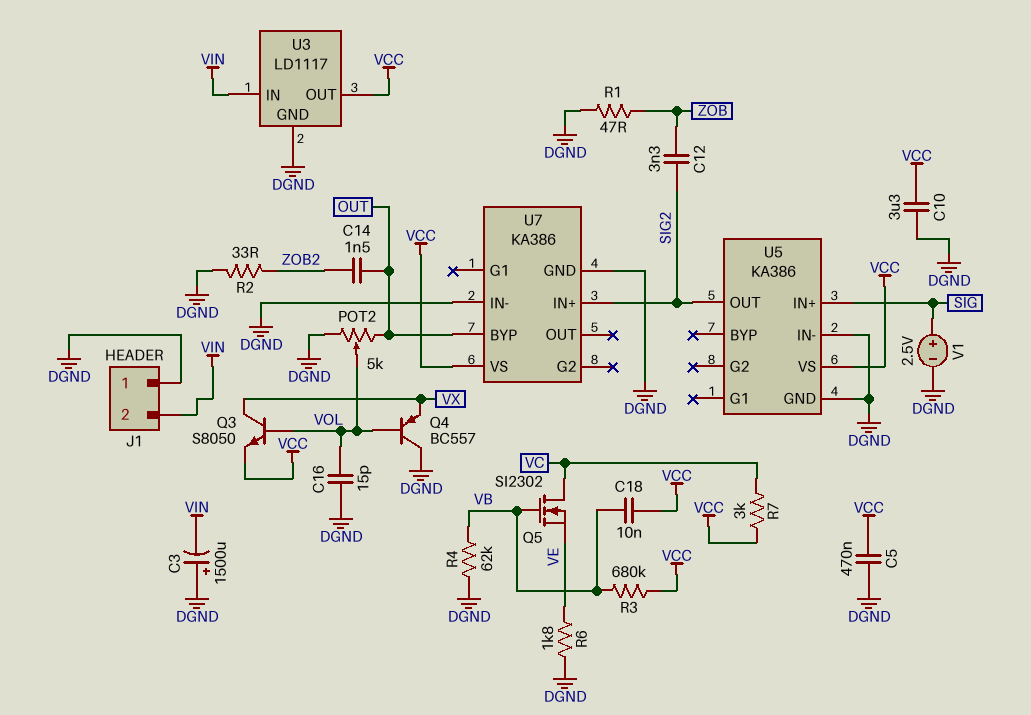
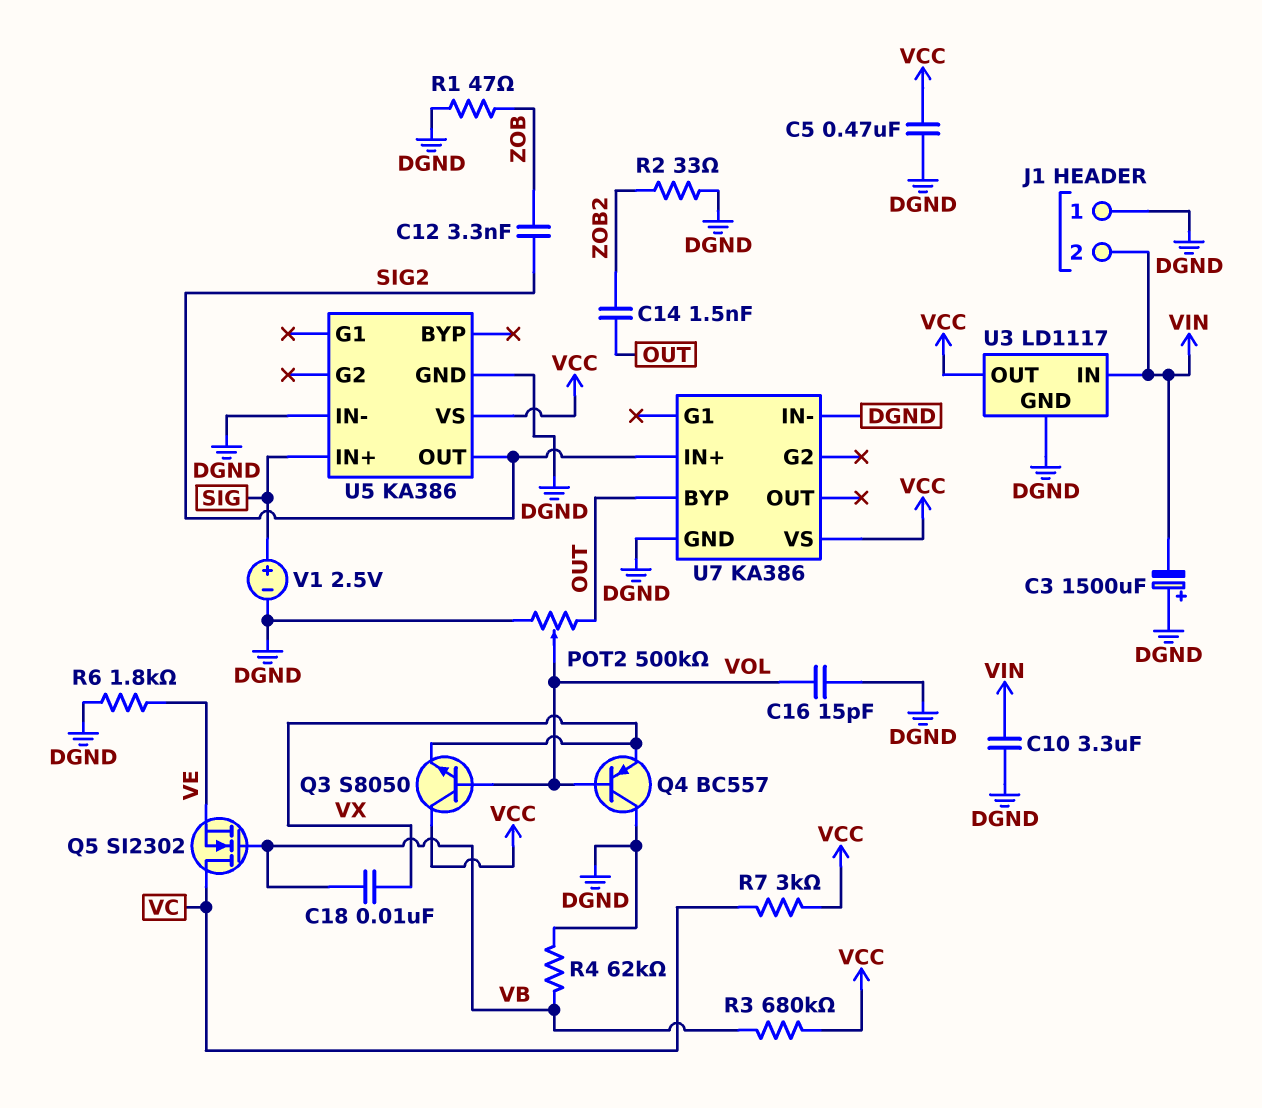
C10: 3.3uF (DGND, VCC) -> 3.3uF (DGND, VIN)
C18: 10nF (VB, VCC) -> 10nF (VB, VX)
POT2: 5k (DGND, OUT, wiper VOL) -> 500k (DGND, OUT, wiper VOL)
Q3: NPN S8050 (B VOL, C VX, E VCC) -> NPN S8050 (B VOL, C VCC, E VX)

